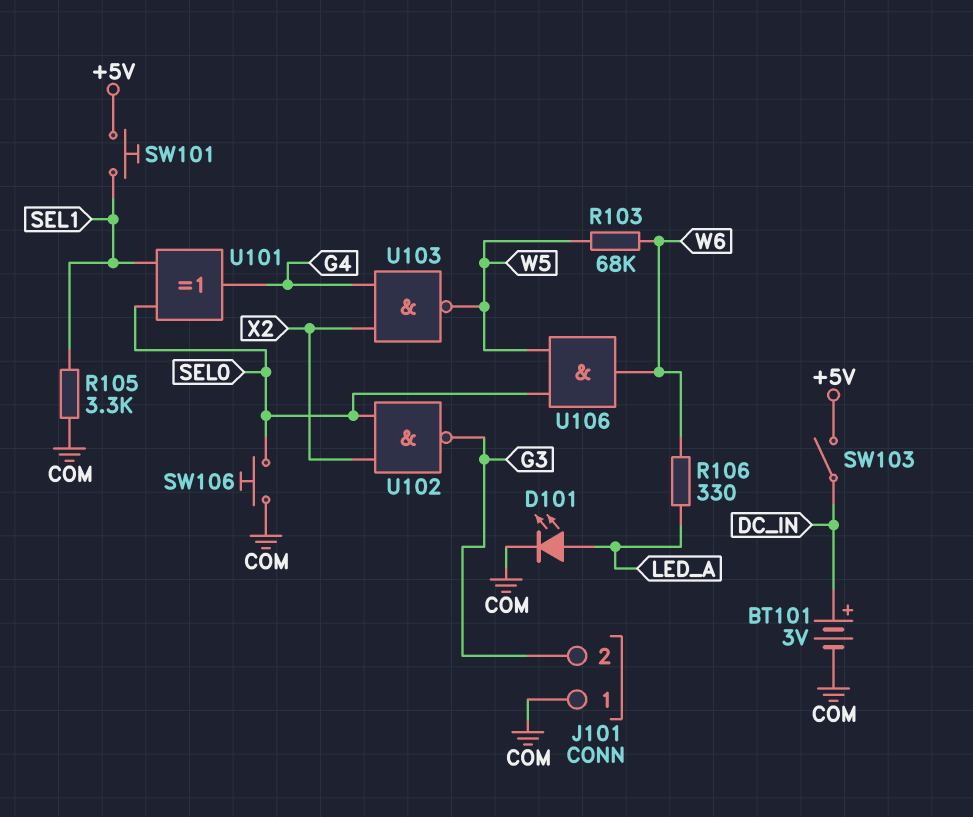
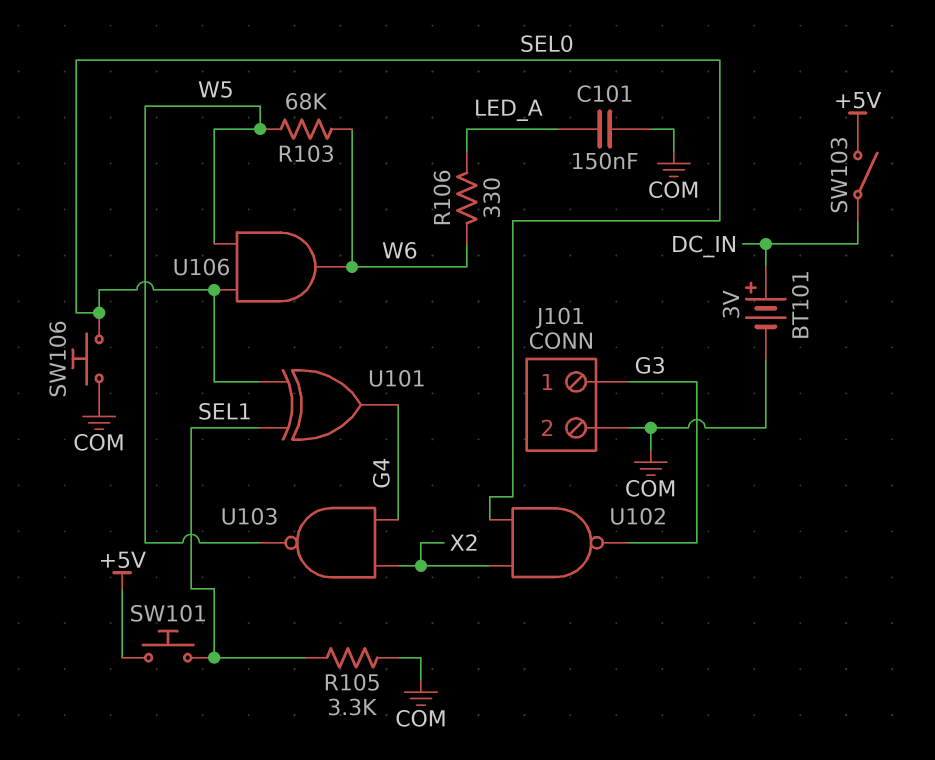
C101: none -> 150nF (COM, LED_A)
D101: LED (A LED_A, K COM) -> none
J101 pin 1: COM -> G3
J101 pin 2: G3 -> COM

